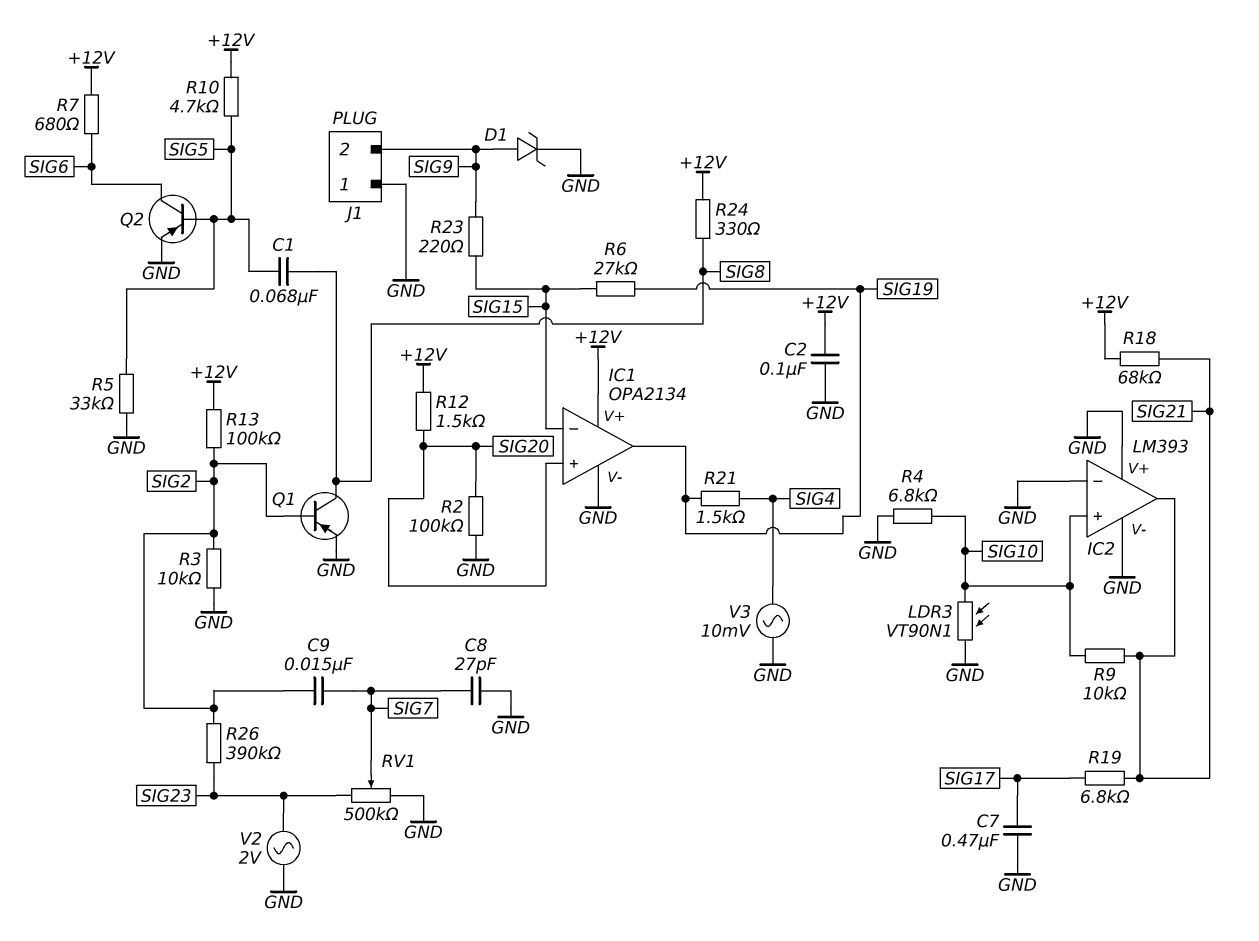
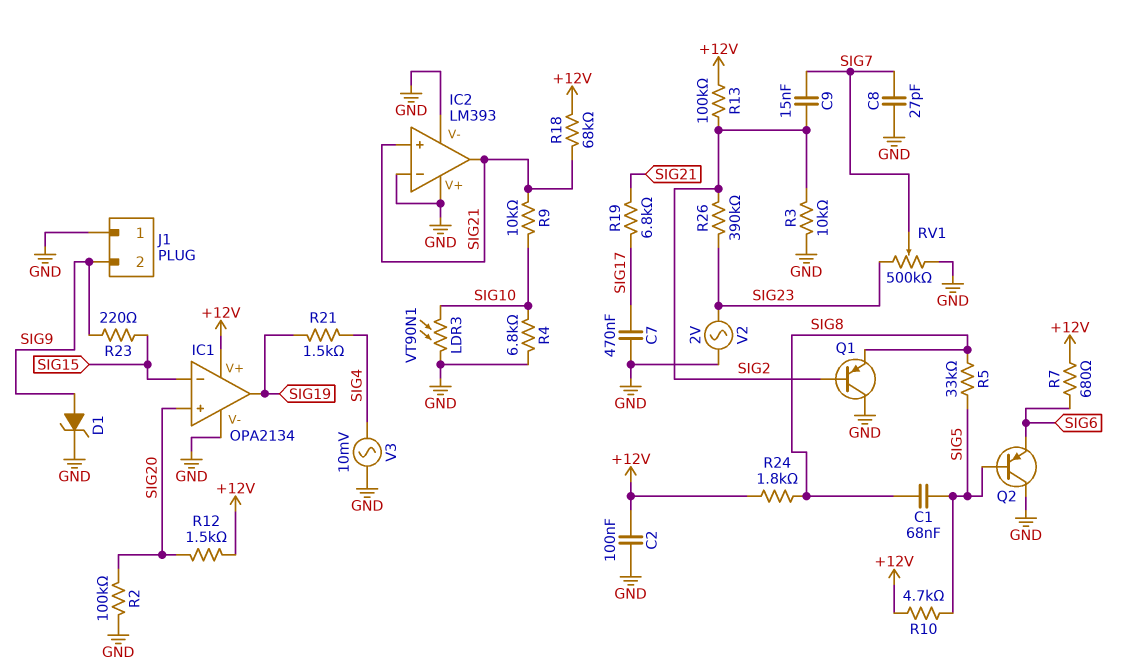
IC2 pin in+: SIG10 -> SIG21
Q1: PNP (B SIG2, C SIG8, E GND) -> PNP (B SIG2, C GND, E SIG8)
Q2: PNP (B SIG5, C SIG6, E GND) -> PNP (B SIG5, C GND, E SIG6)
R5: 33k (GND, SIG5) -> 33k (SIG5, SIG8)
R6: 27k (SIG15, SIG19) -> none
R24: 330 (+12V, SIG8) -> 1.8k (+12V, SIG8)

